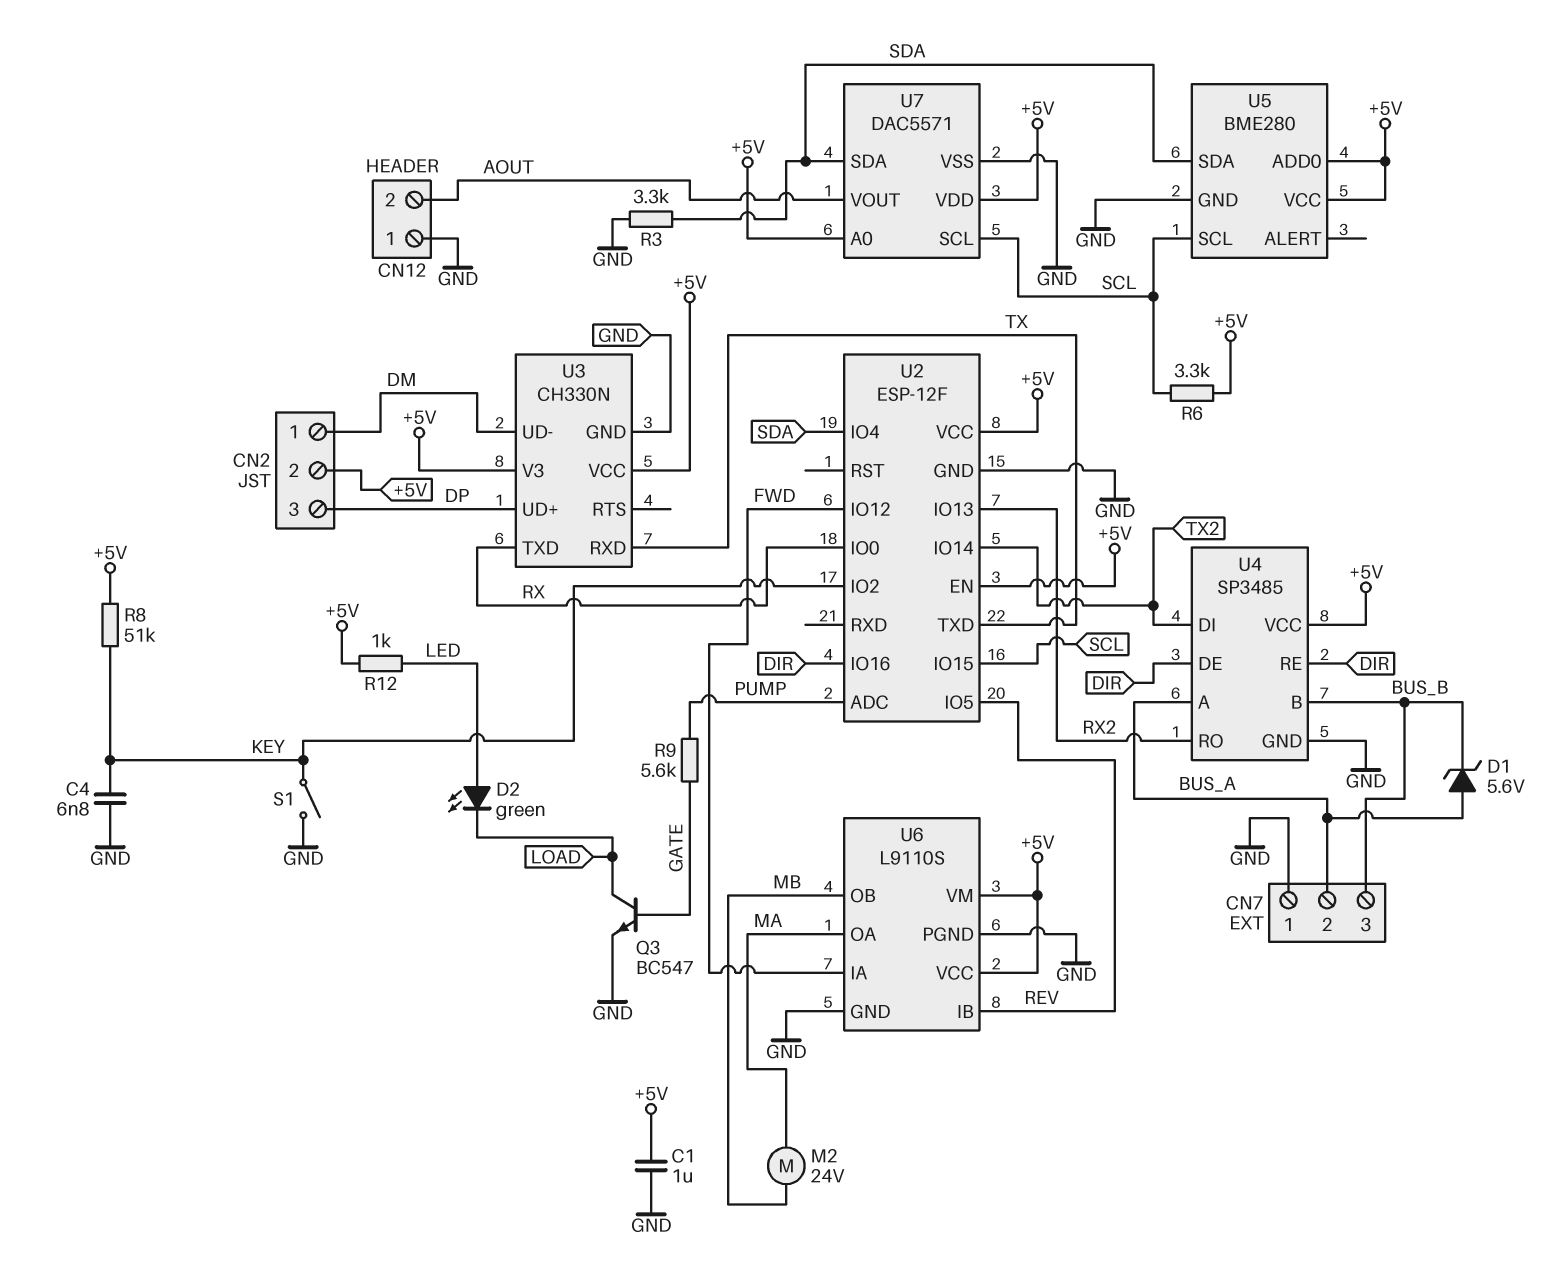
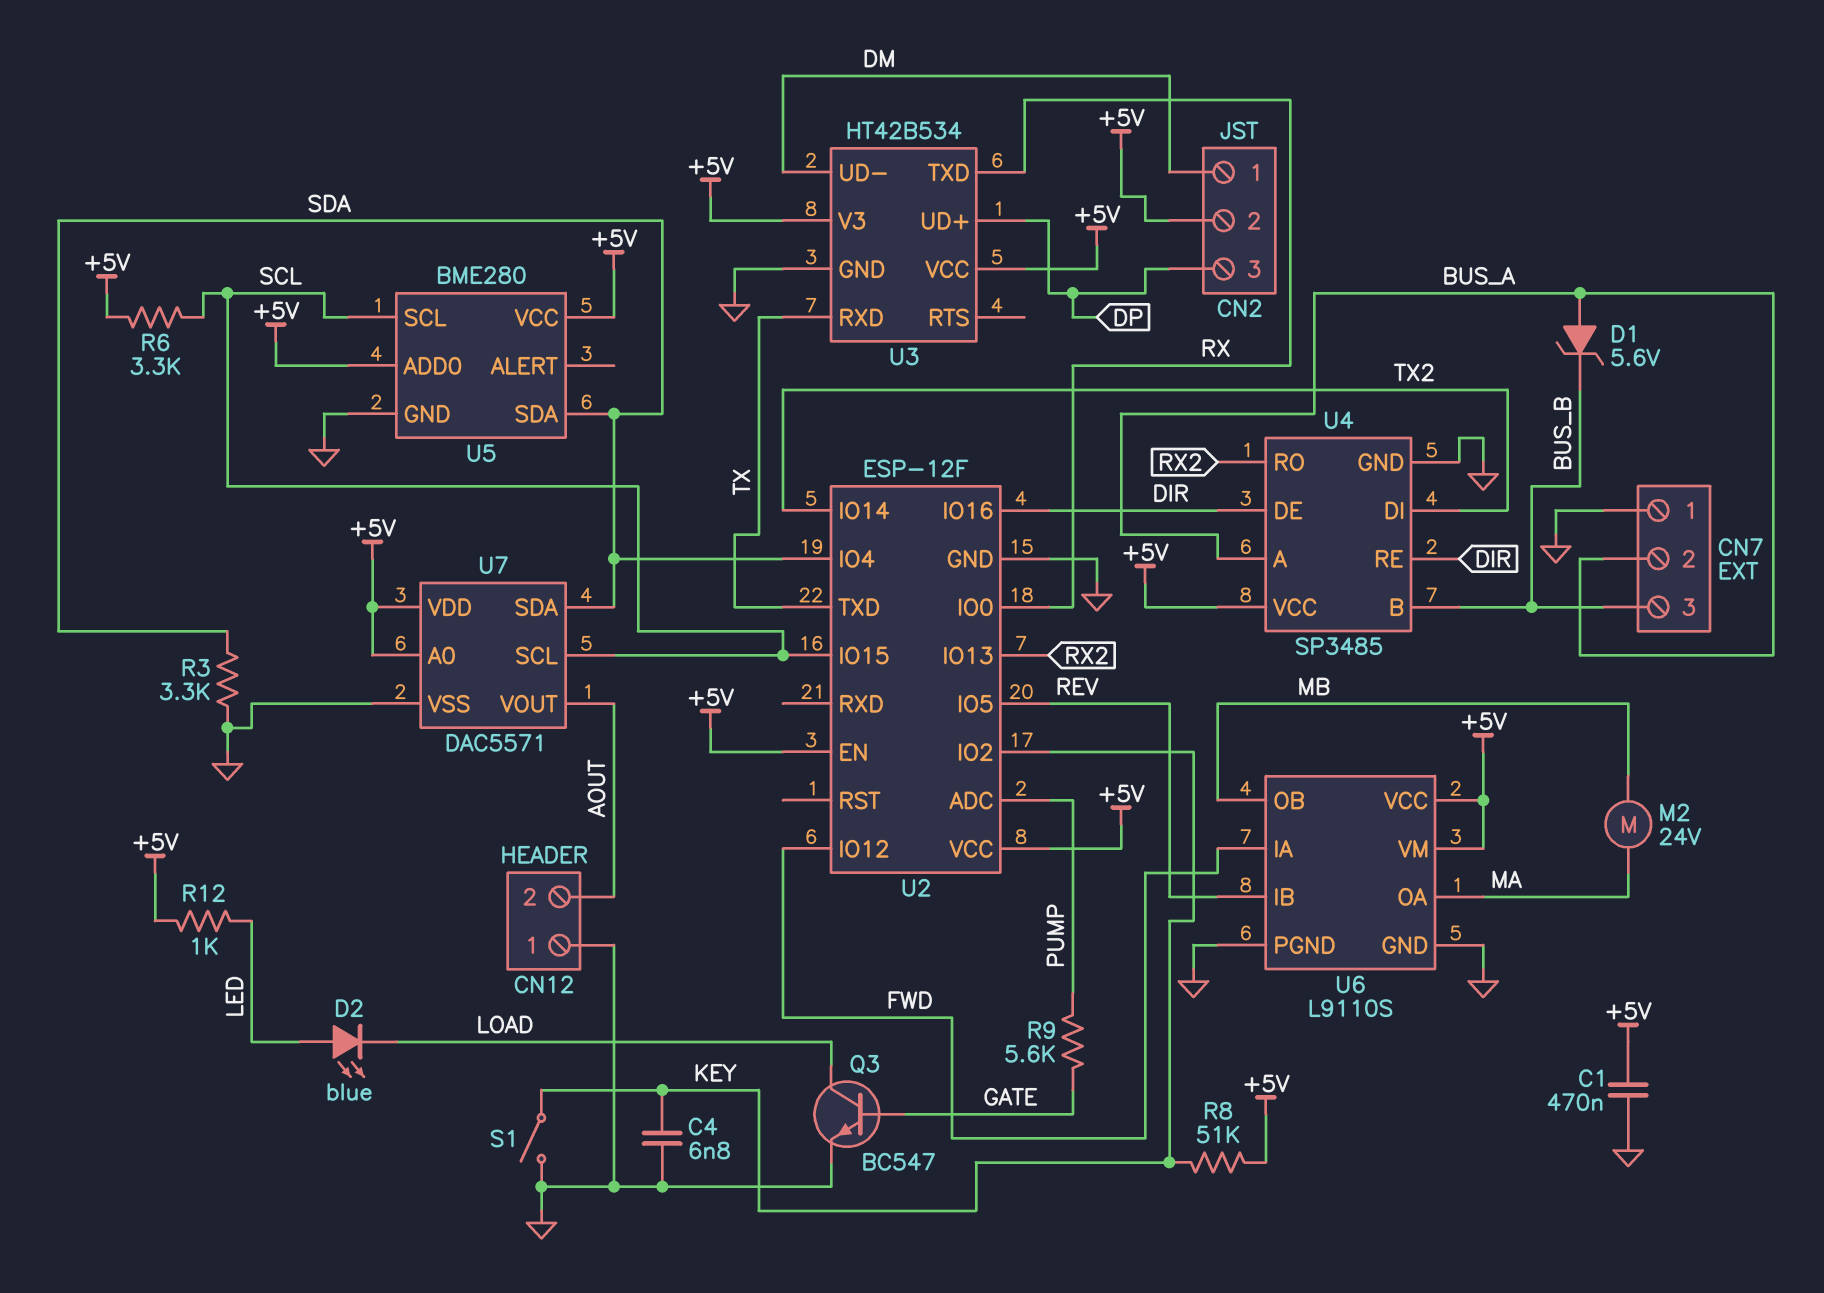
C1: 1uF (+5V, GND) -> 470nF (+5V, GND)
D2: LED green (A LED, K LOAD) -> LED blue (A LED, K LOAD)
U3: CH330N -> HT42B534

